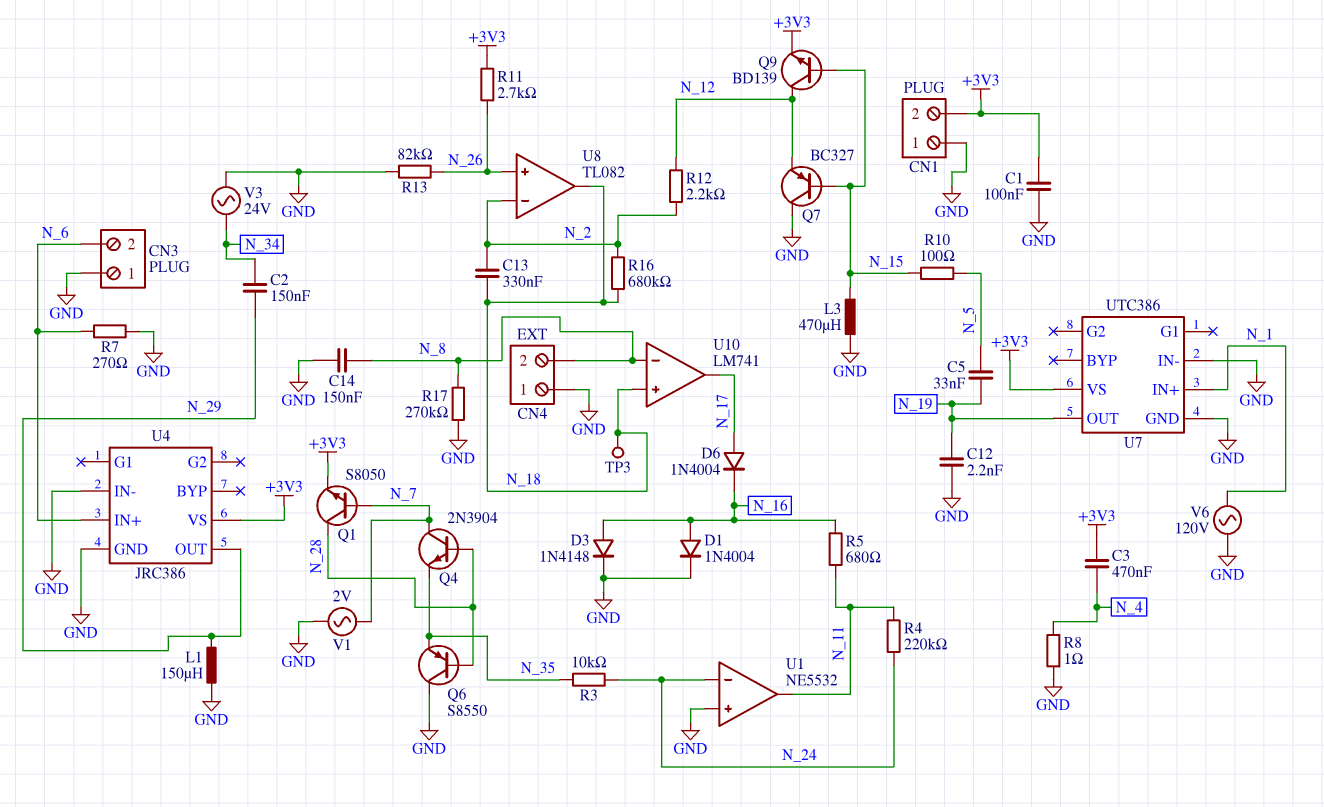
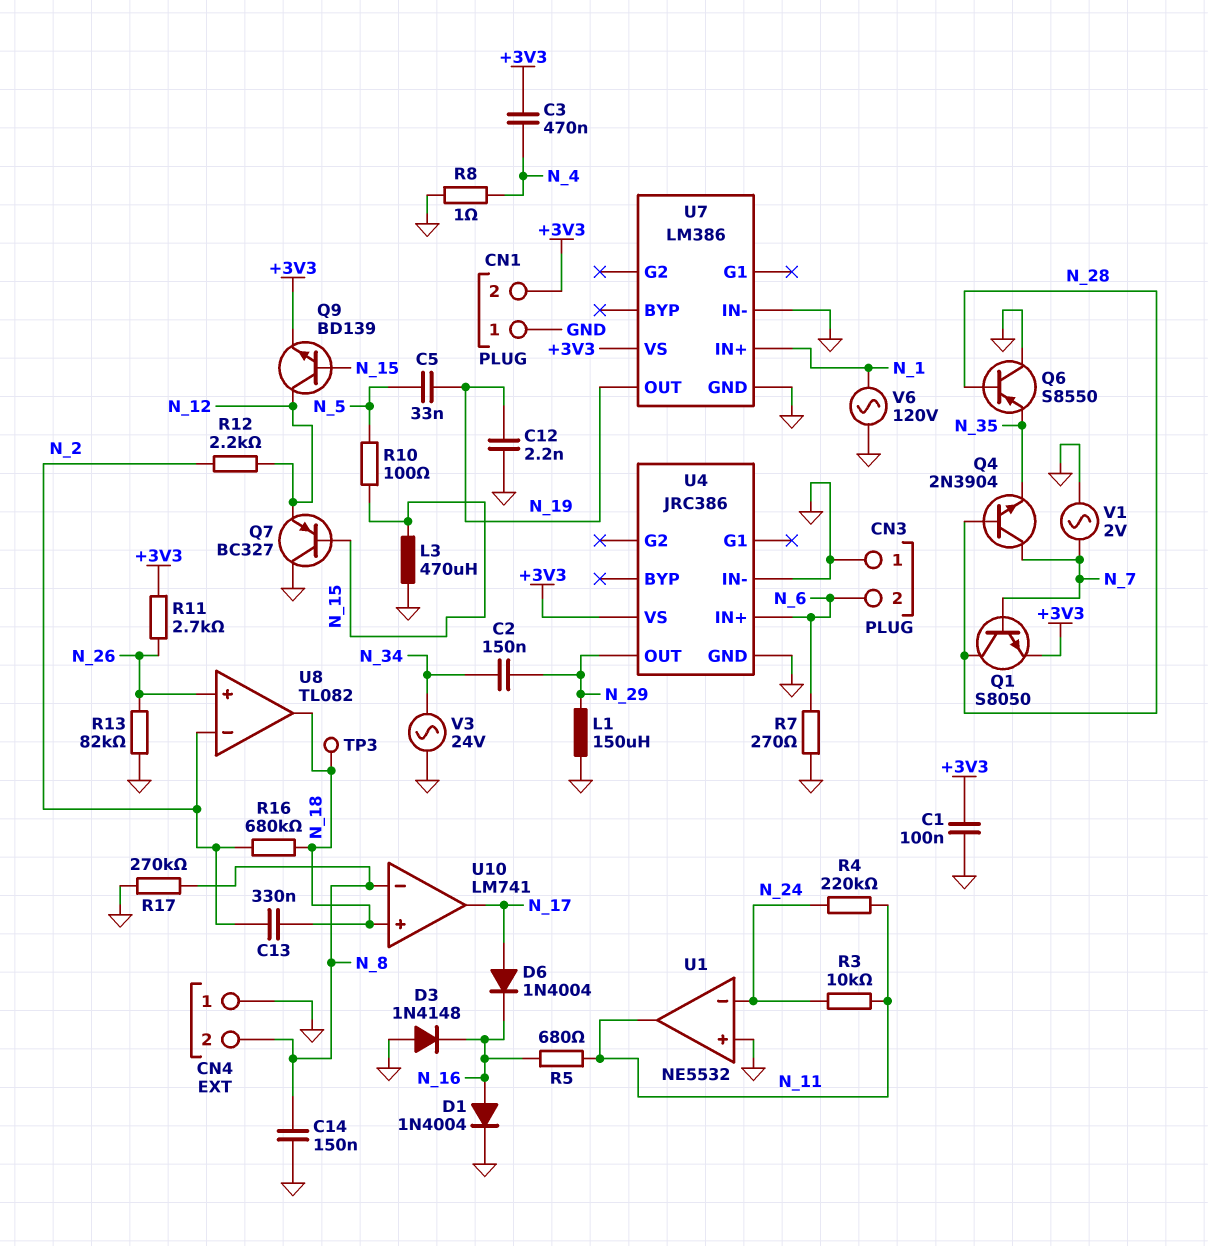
D3: diode 1N4148 (A N_16, K GND) -> diode 1N4148 (A GND, K N_16)
R3: 10k (N_24, N_35) -> 10k (N_11, N_24)
U7: UTC386 -> LM386

